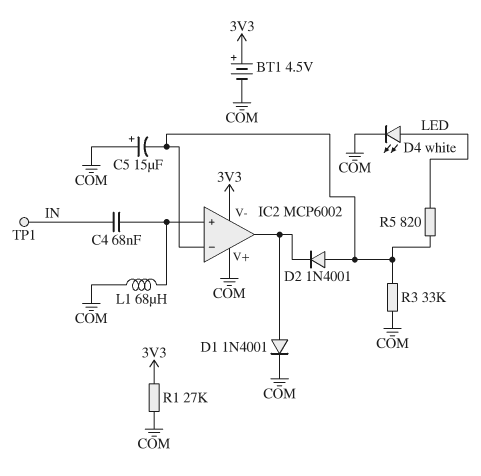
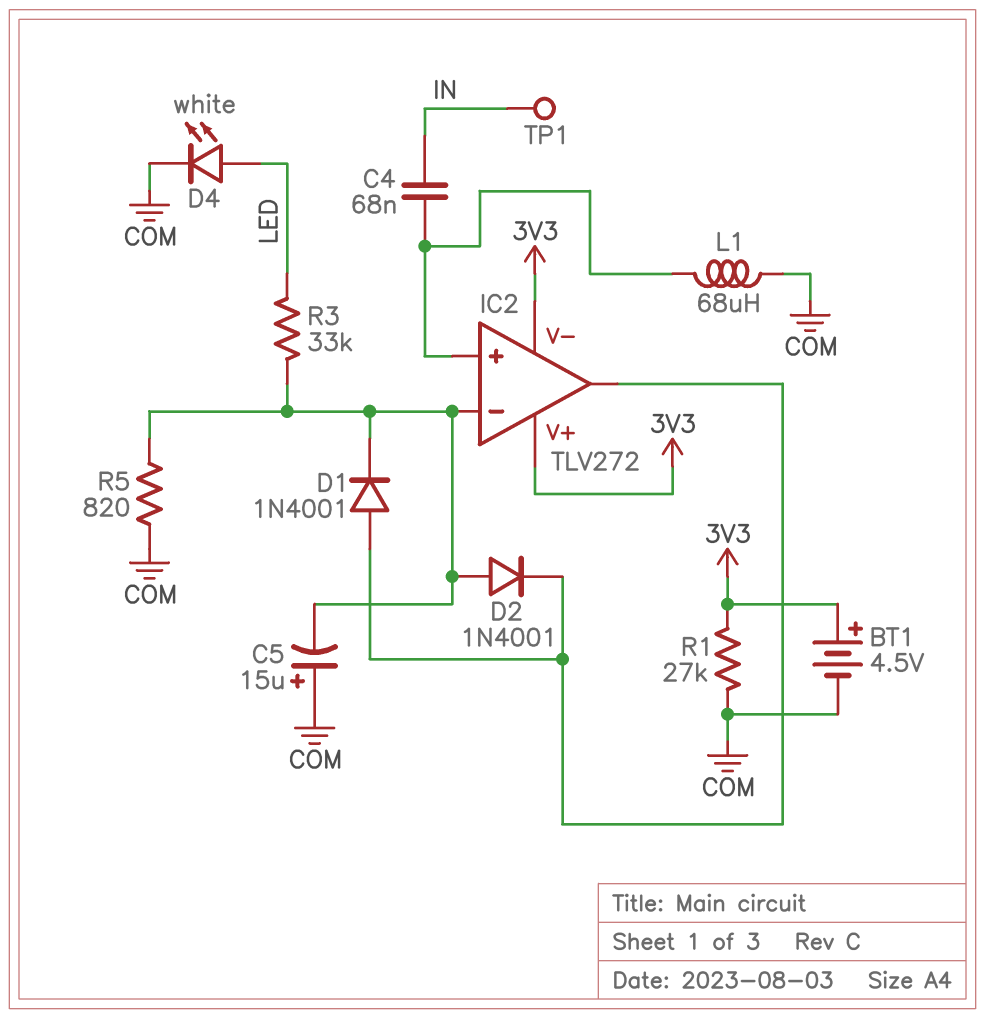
D1: diode 1N4001 (A IC2/out, K COM) -> diode 1N4001 (A IC2/out, K IC2/in-)
IC2: MCP6002 -> TLV272
IC2 pin V+: COM -> 3V3
R3: 33k (COM, IC2/in-) -> 33k (IC2/in-, LED)
R5: 820 (IC2/in-, LED) -> 820 (COM, IC2/in-)

